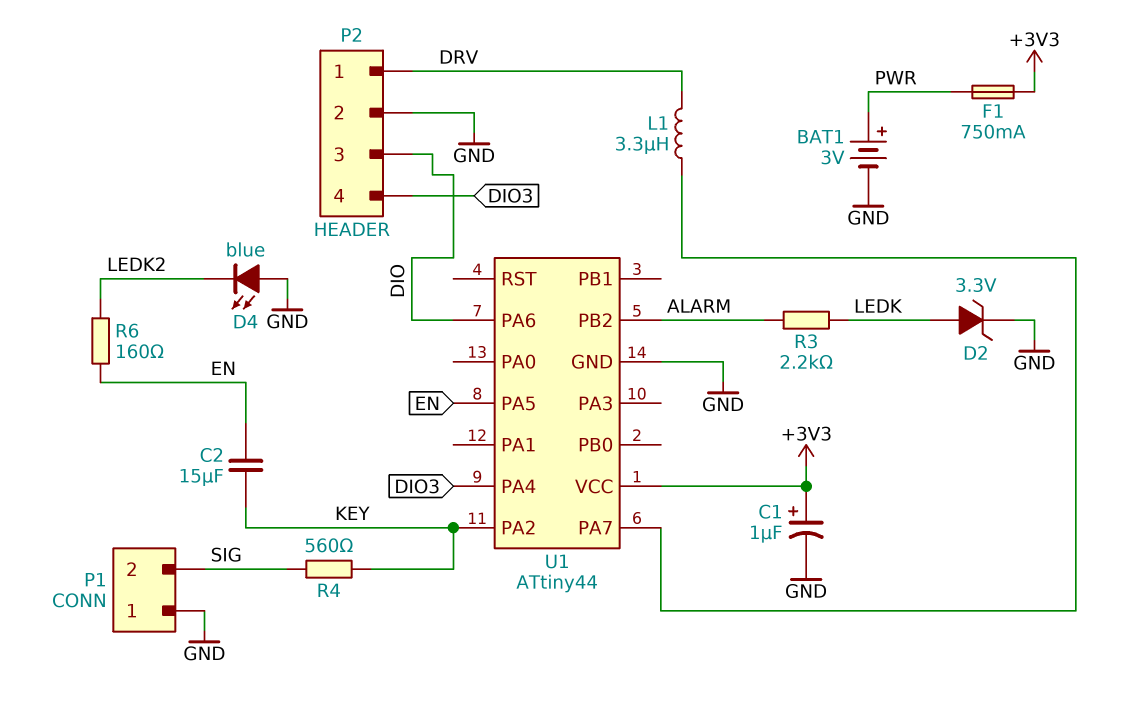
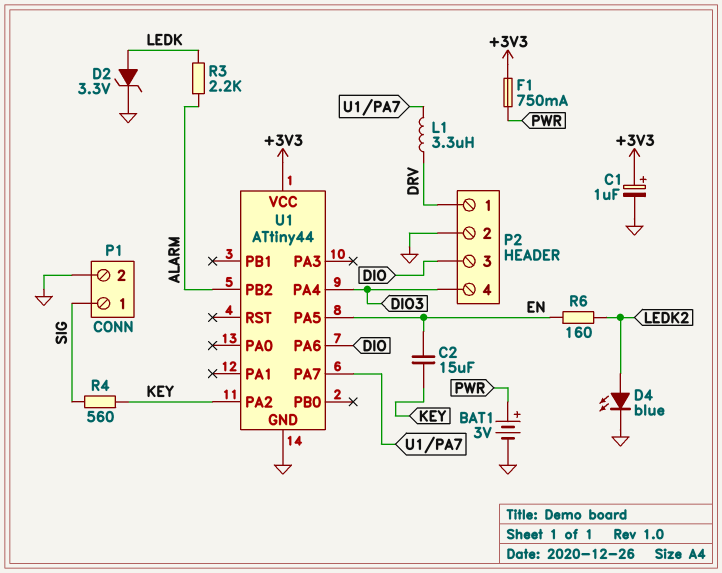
D4: LED blue (A GND, K LEDK2) -> LED blue (A LEDK2, K GND)
P1 pin 1: GND -> SIG
P1 pin 2: SIG -> GND

